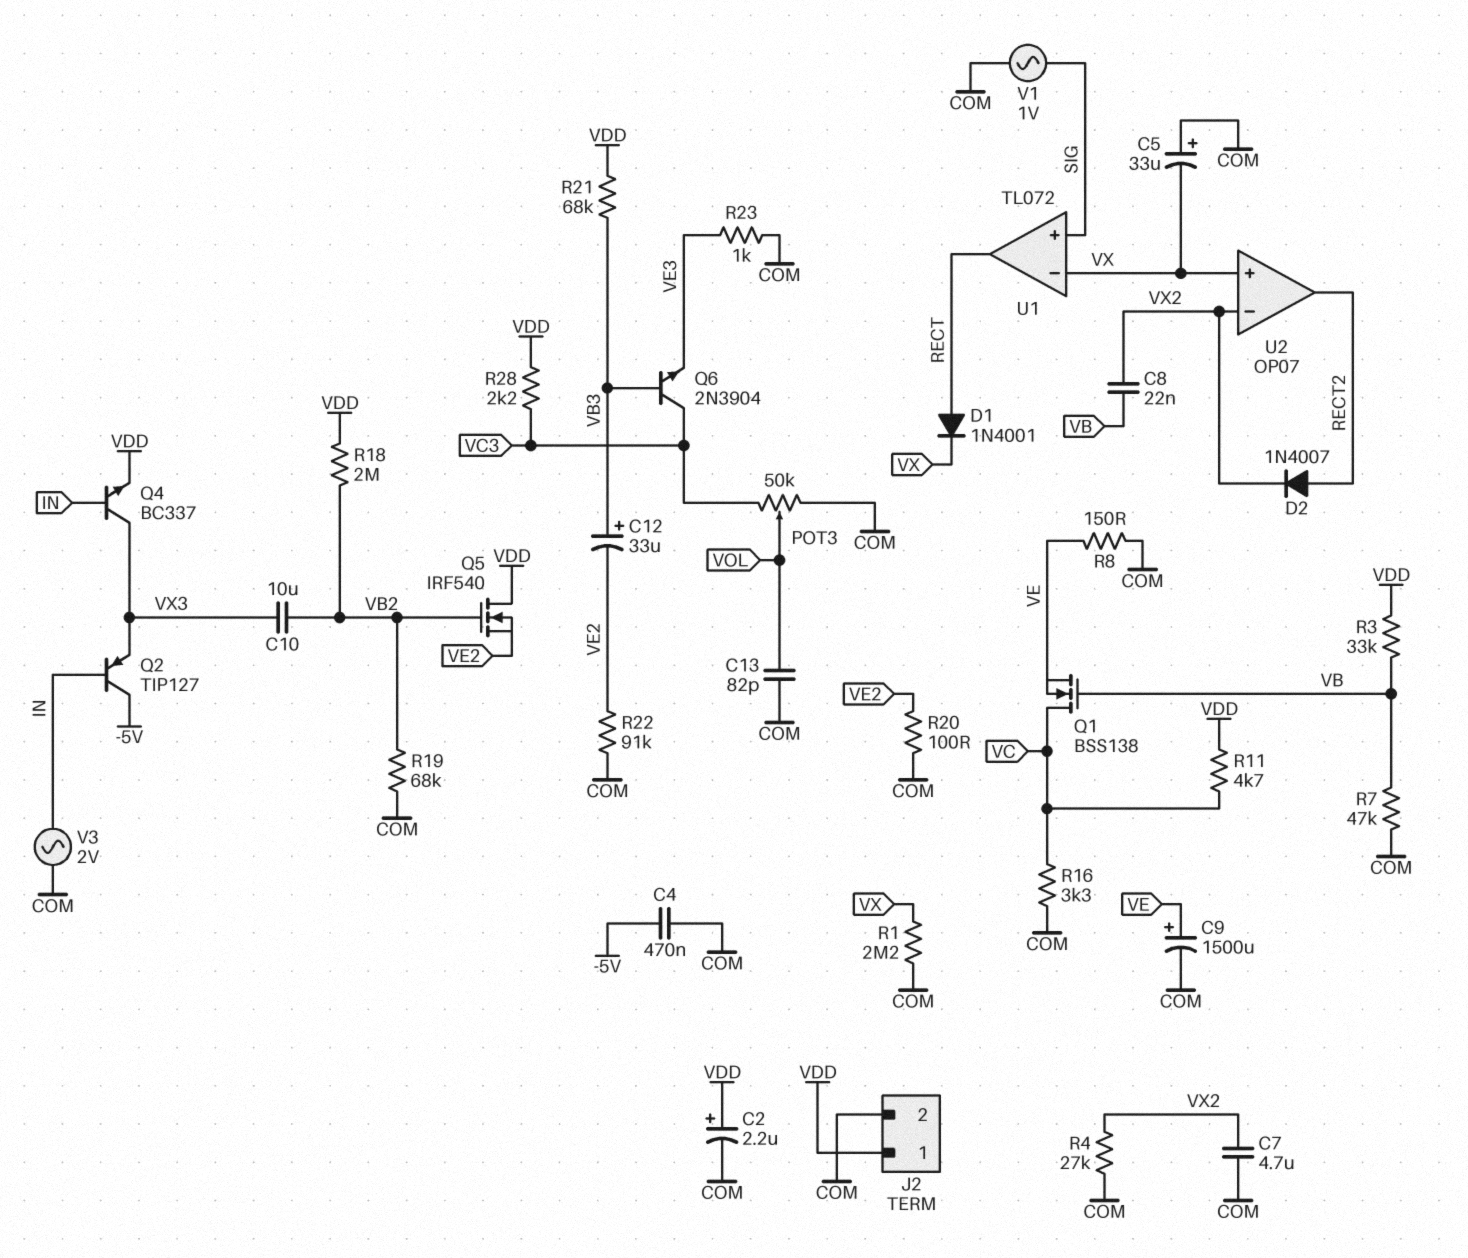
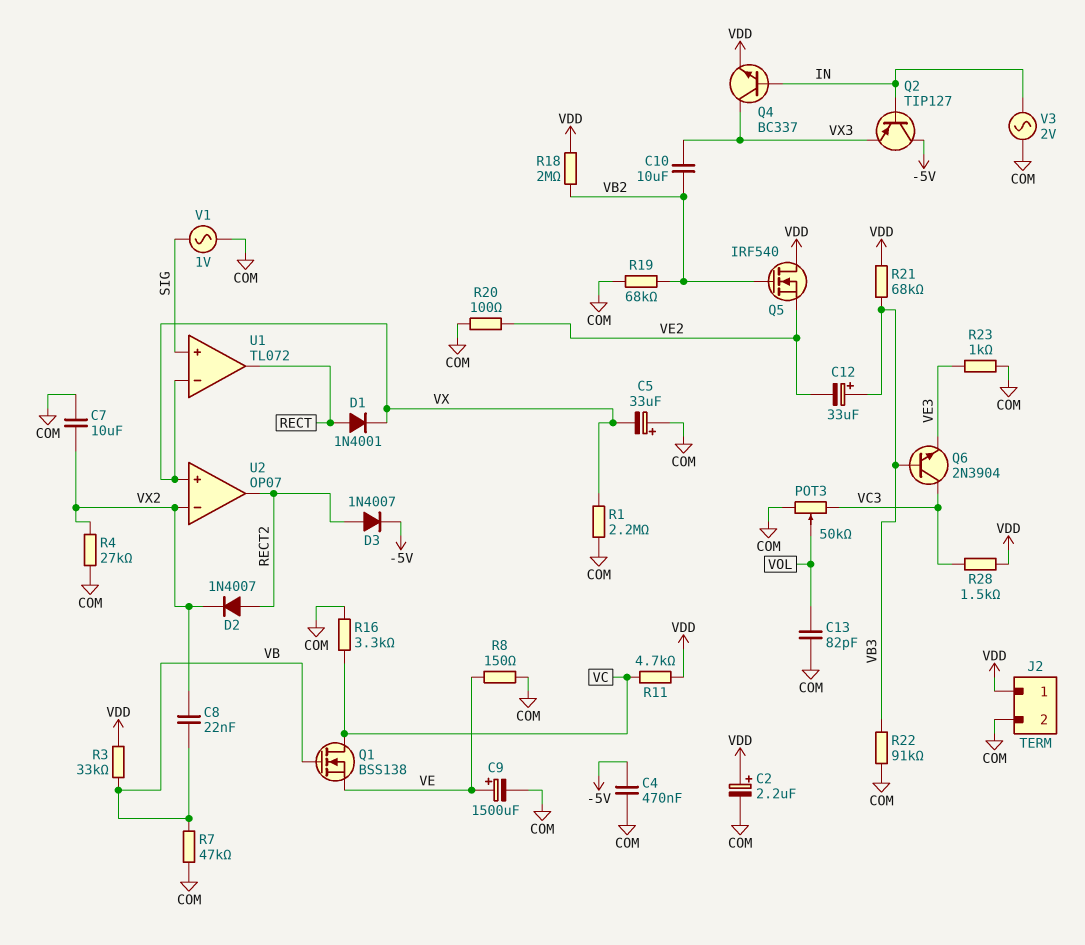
C7: 4.7uF (COM, VX2) -> 10uF (COM, VX2)
D3: none -> diode 1N4007 (A RECT2, K -5V)
R22: 91k (COM, VE2) -> 91k (COM, VB3)
R28: 2.2k (VC3, VDD) -> 1.5k (VC3, VDD)

